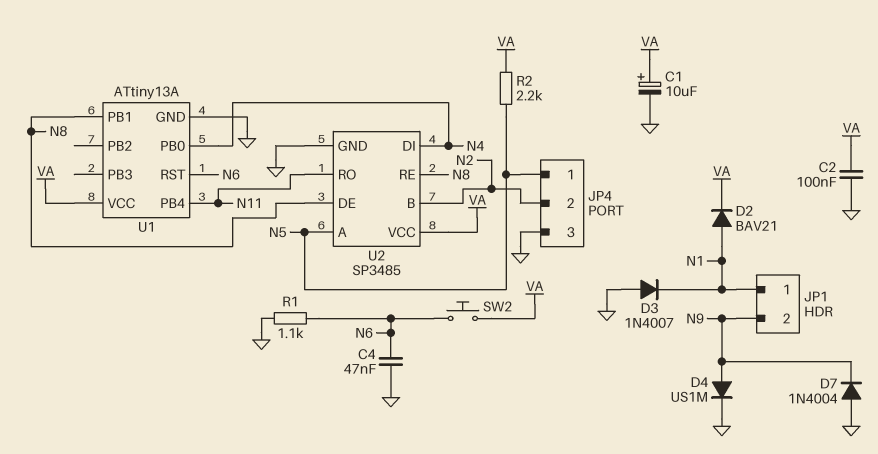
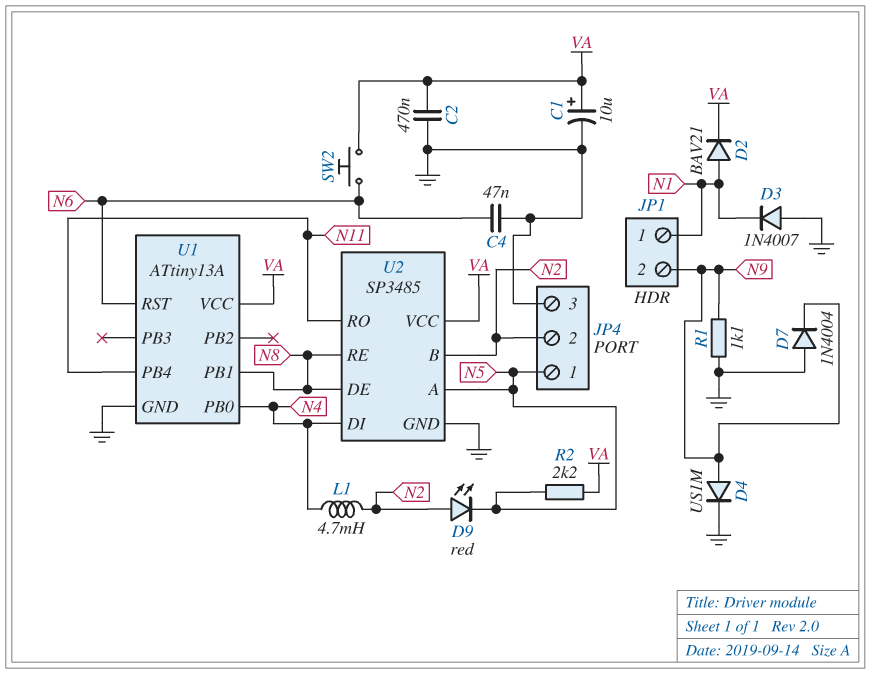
C2: 100nF (GND, VA) -> 470nF (GND, VA)
D9: none -> LED red (A N2, K N5)
L1: none -> 4.7mH (N2, N4)
R1: 1.1k (GND, N6) -> 1.1k (GND, N9)

